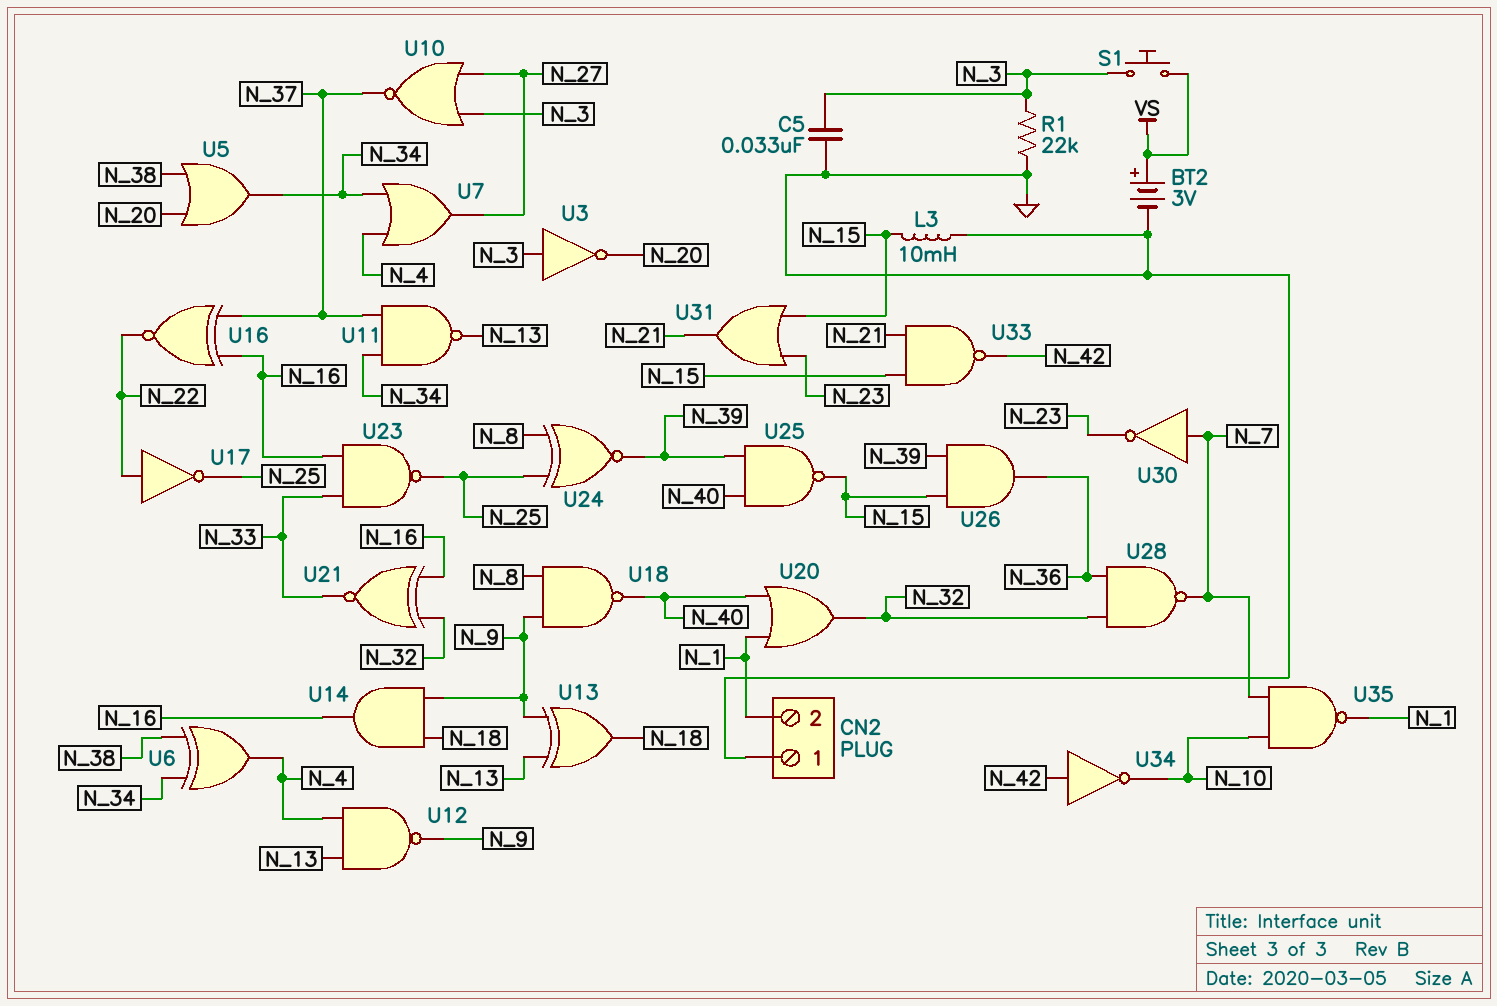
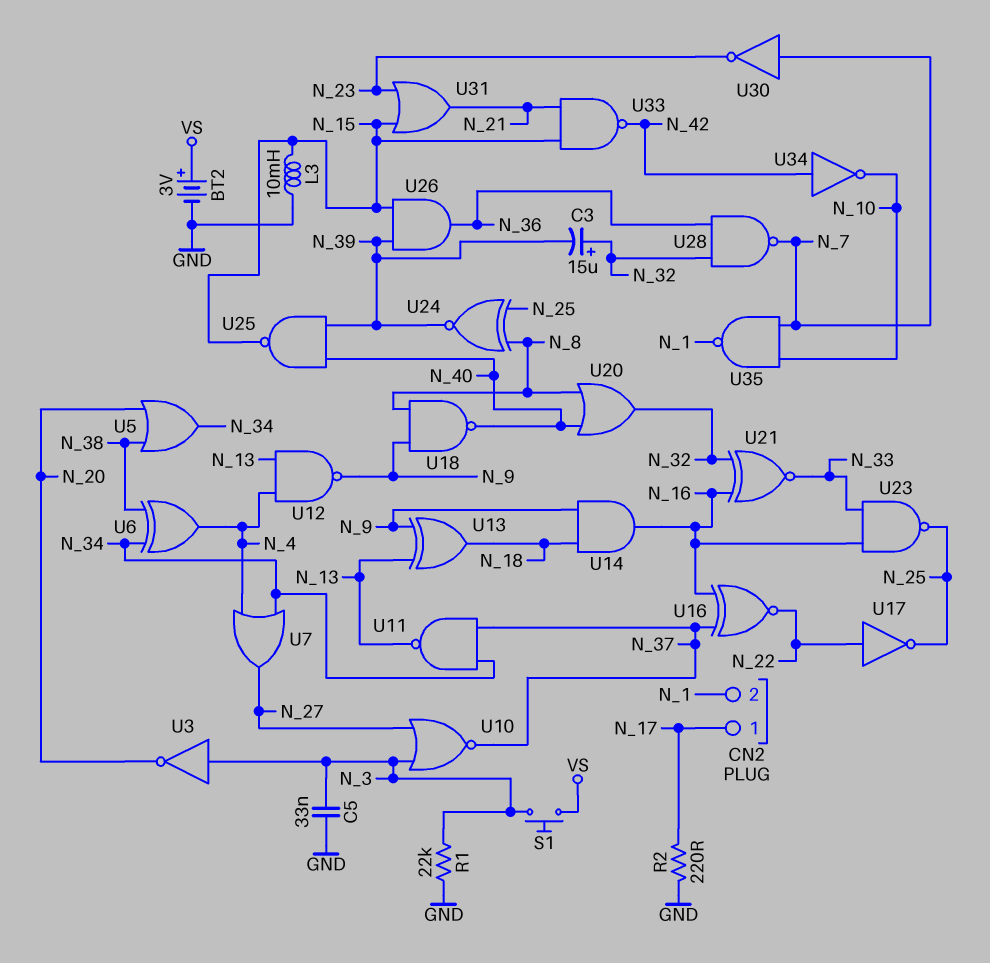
C3: none -> 15uF (plus N_32, minus N_39)
CN2 pin 1: GND -> N_17
R2: none -> 220 (GND, N_17)
U20: OR (in N_1, in N_40, out N_32) -> OR (in N_8, in N_40, out N_32)

